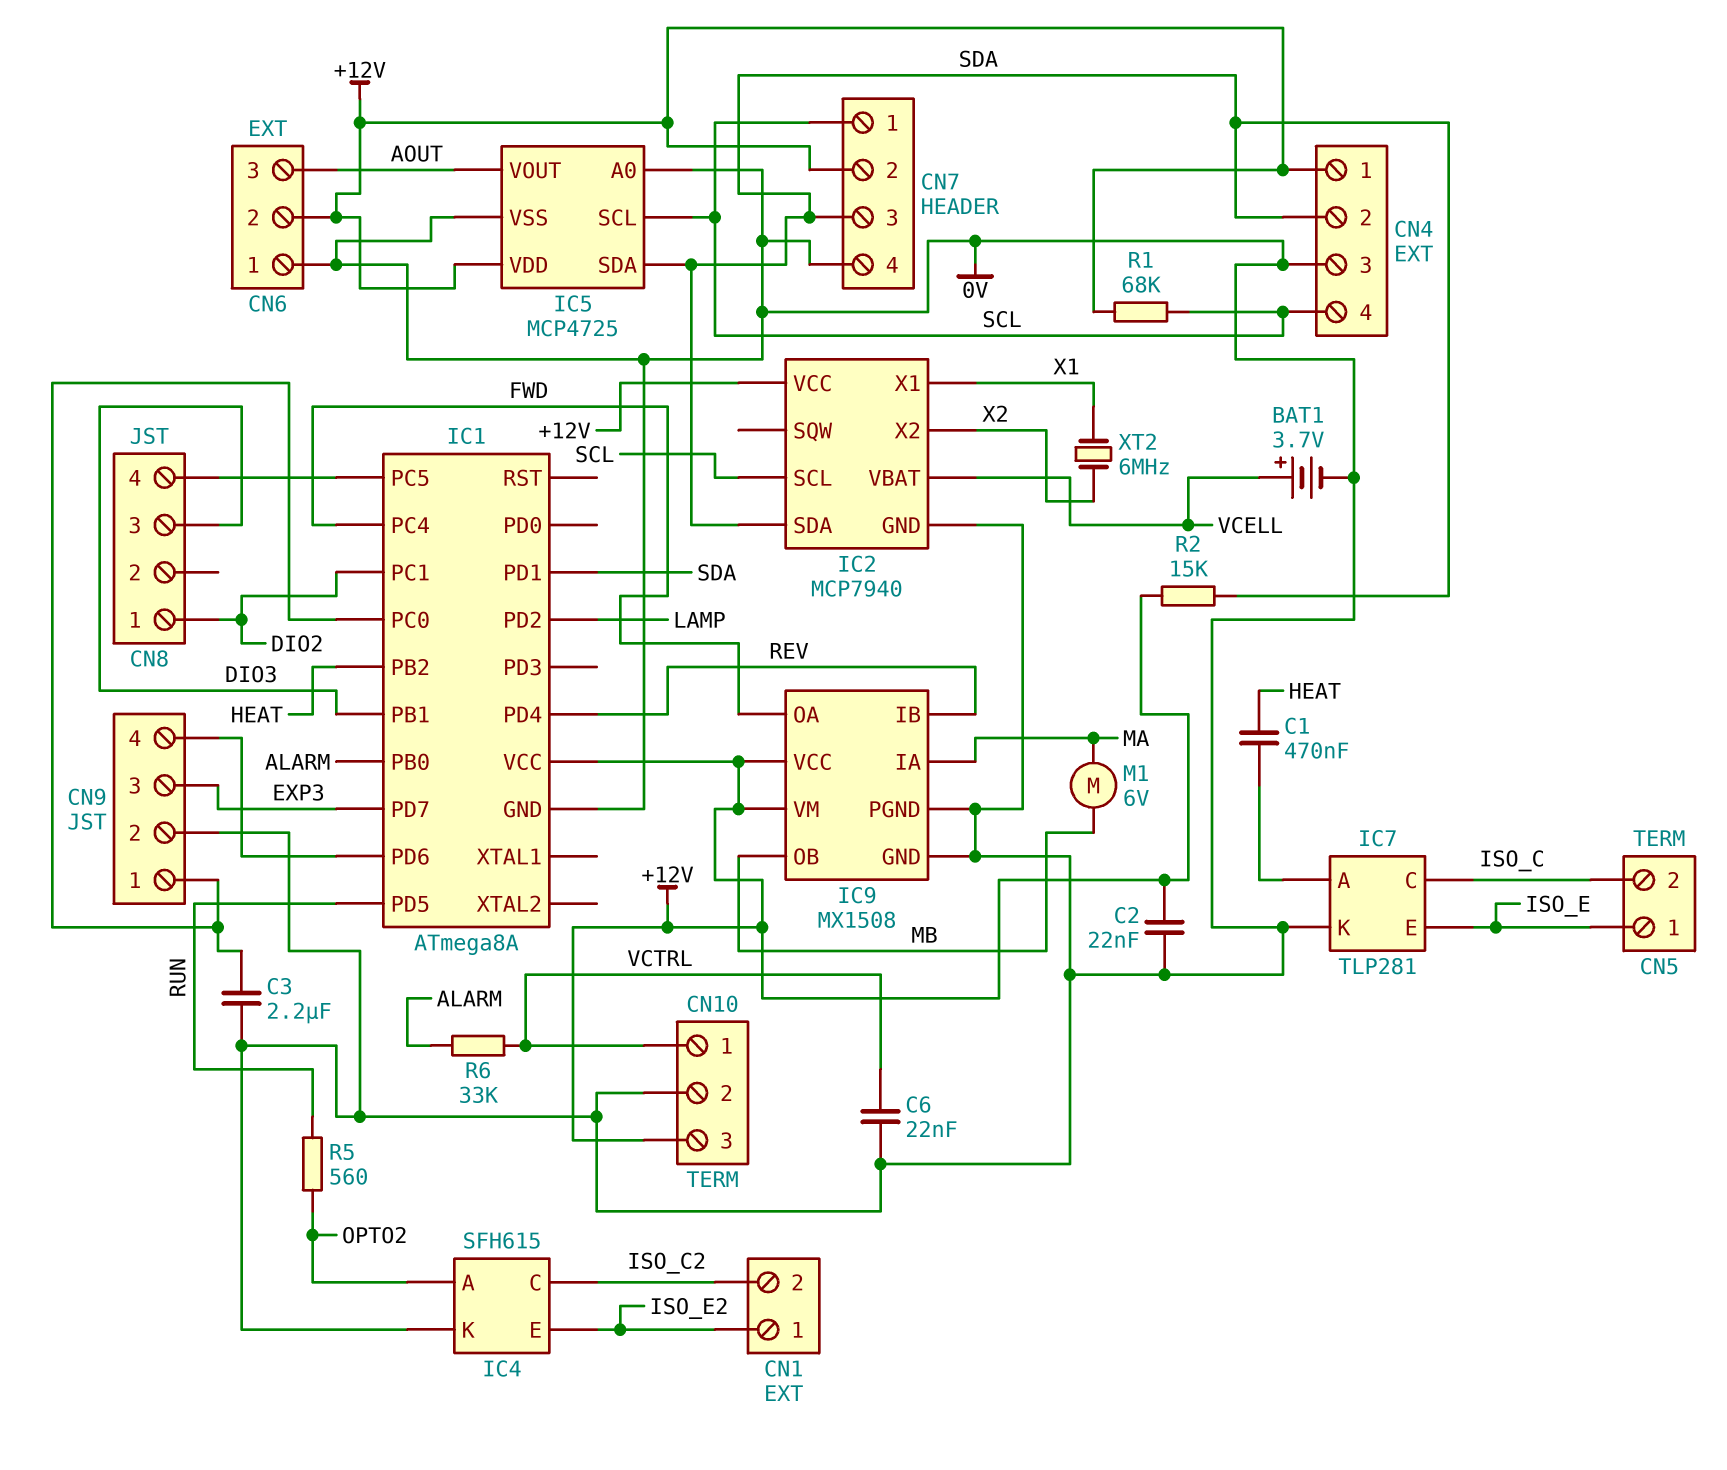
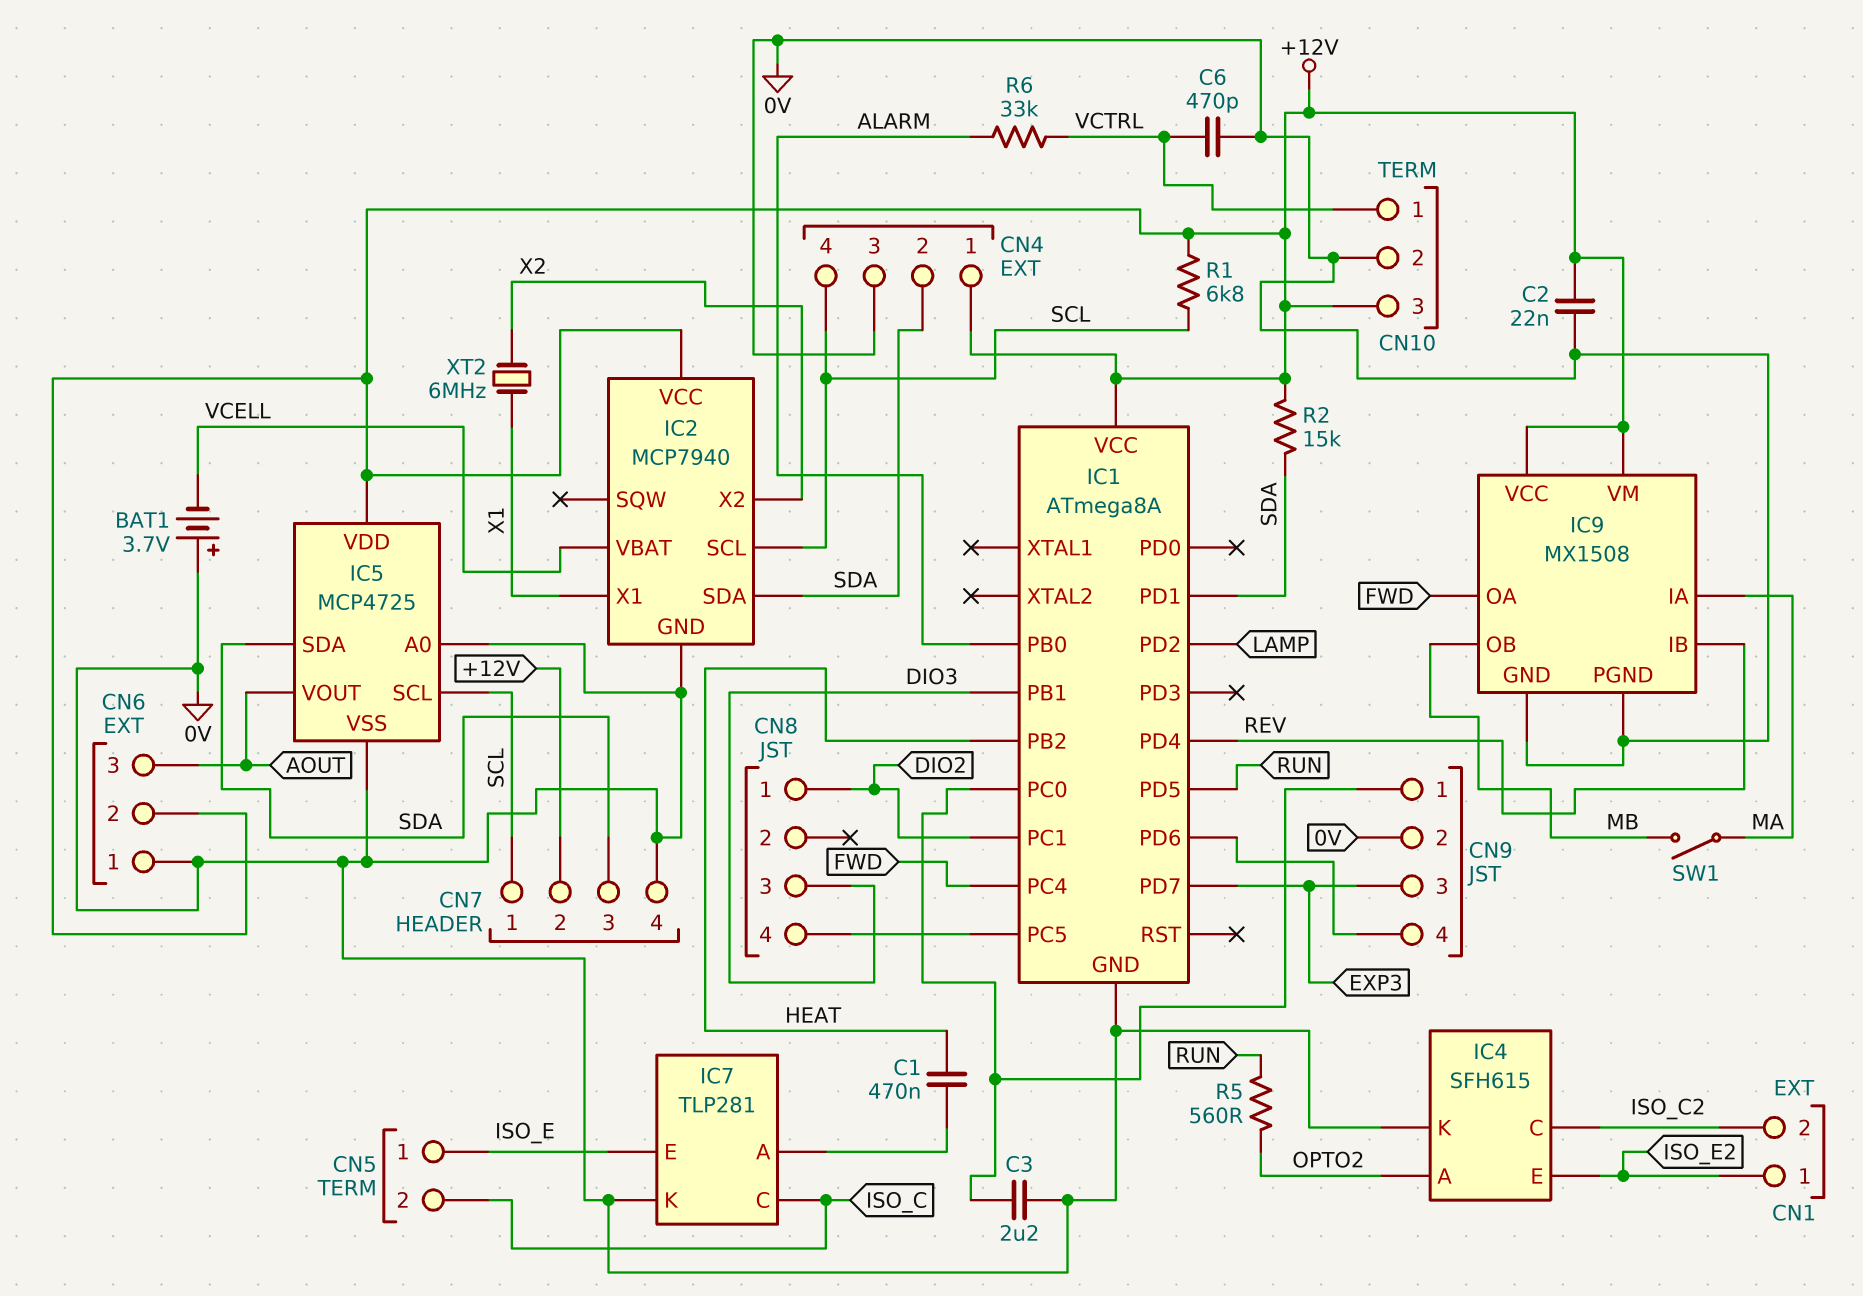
BAT1: 3.7V (plus VCELL, minus 0V) -> 3.7V (plus 0V, minus VCELL)
C6: 22nF (0V, VCTRL) -> 470pF (0V, VCTRL)
M1: motor 6V (MA, MB) -> none
R1: 68k (+12V, SCL) -> 6.8k (+12V, SCL)
SW1: none -> switch (MA, MB)

